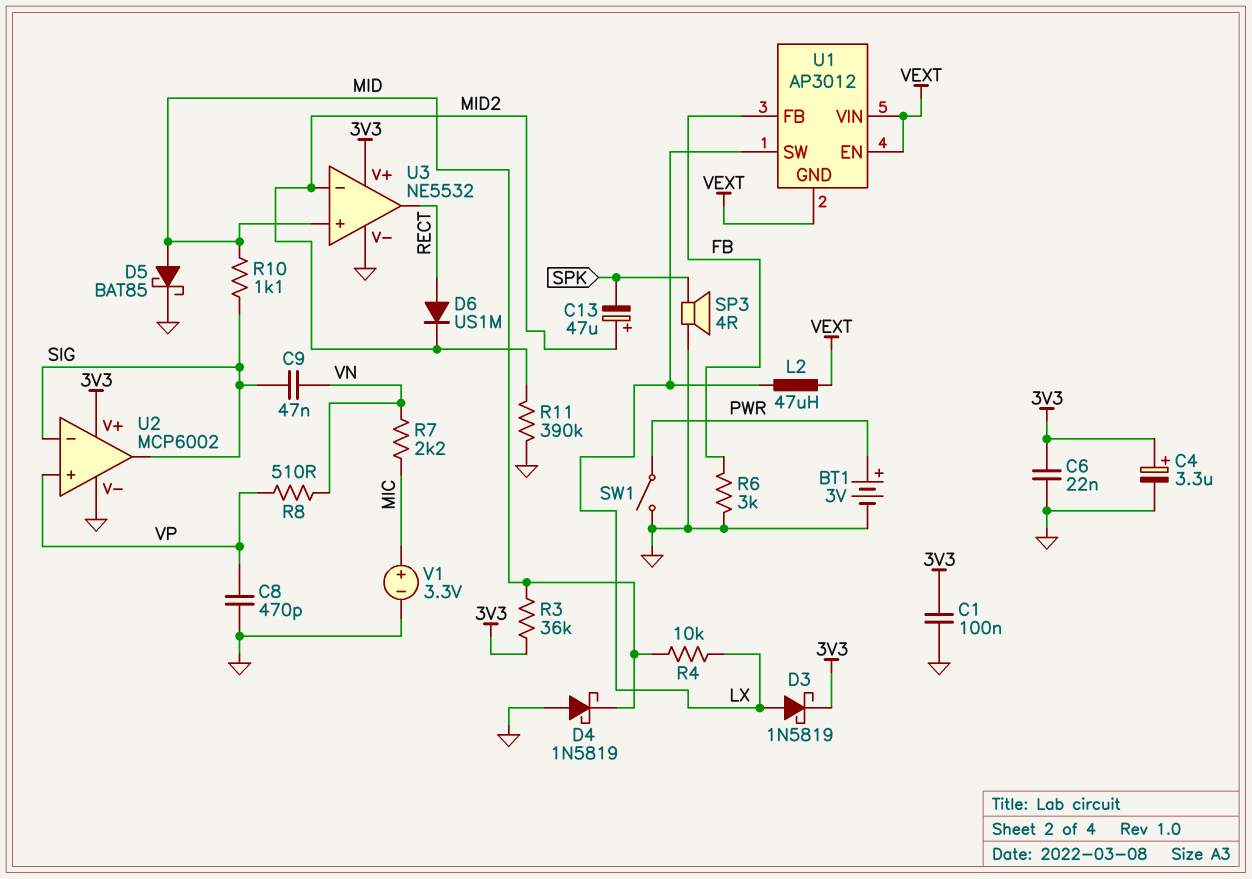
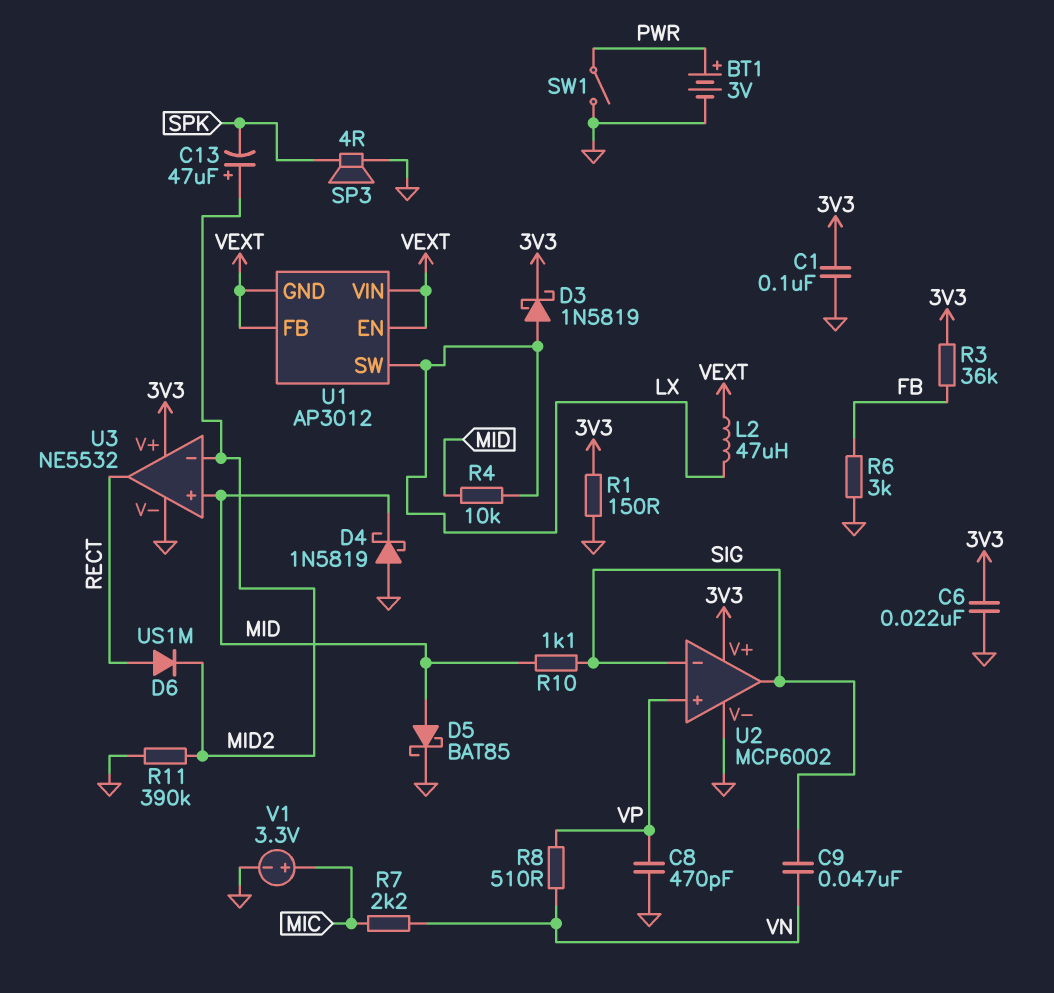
C4: 3.3uF (plus 3V3, minus GND) -> none
R1: none -> 150 (3V3, GND)
R3: 36k (3V3, MID) -> 36k (3V3, FB)
U1 pin FB: FB -> VEXT

